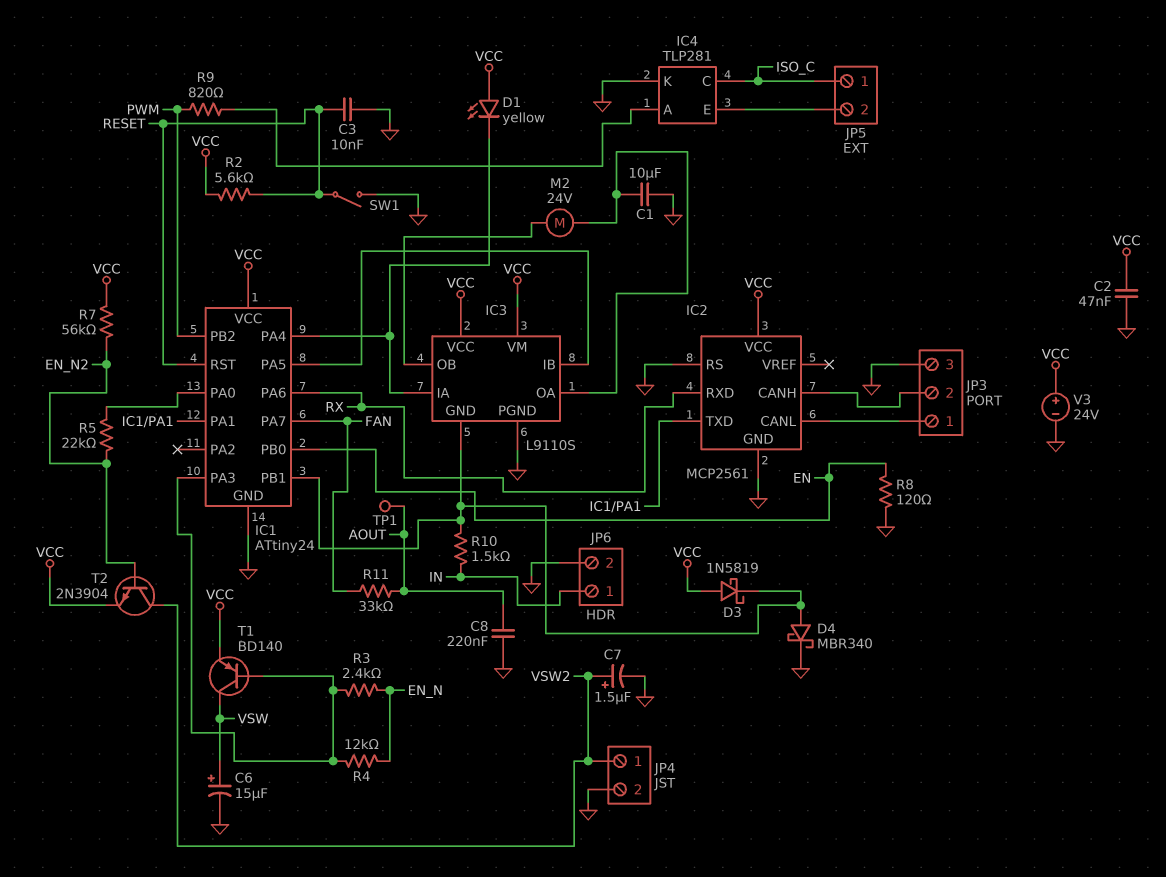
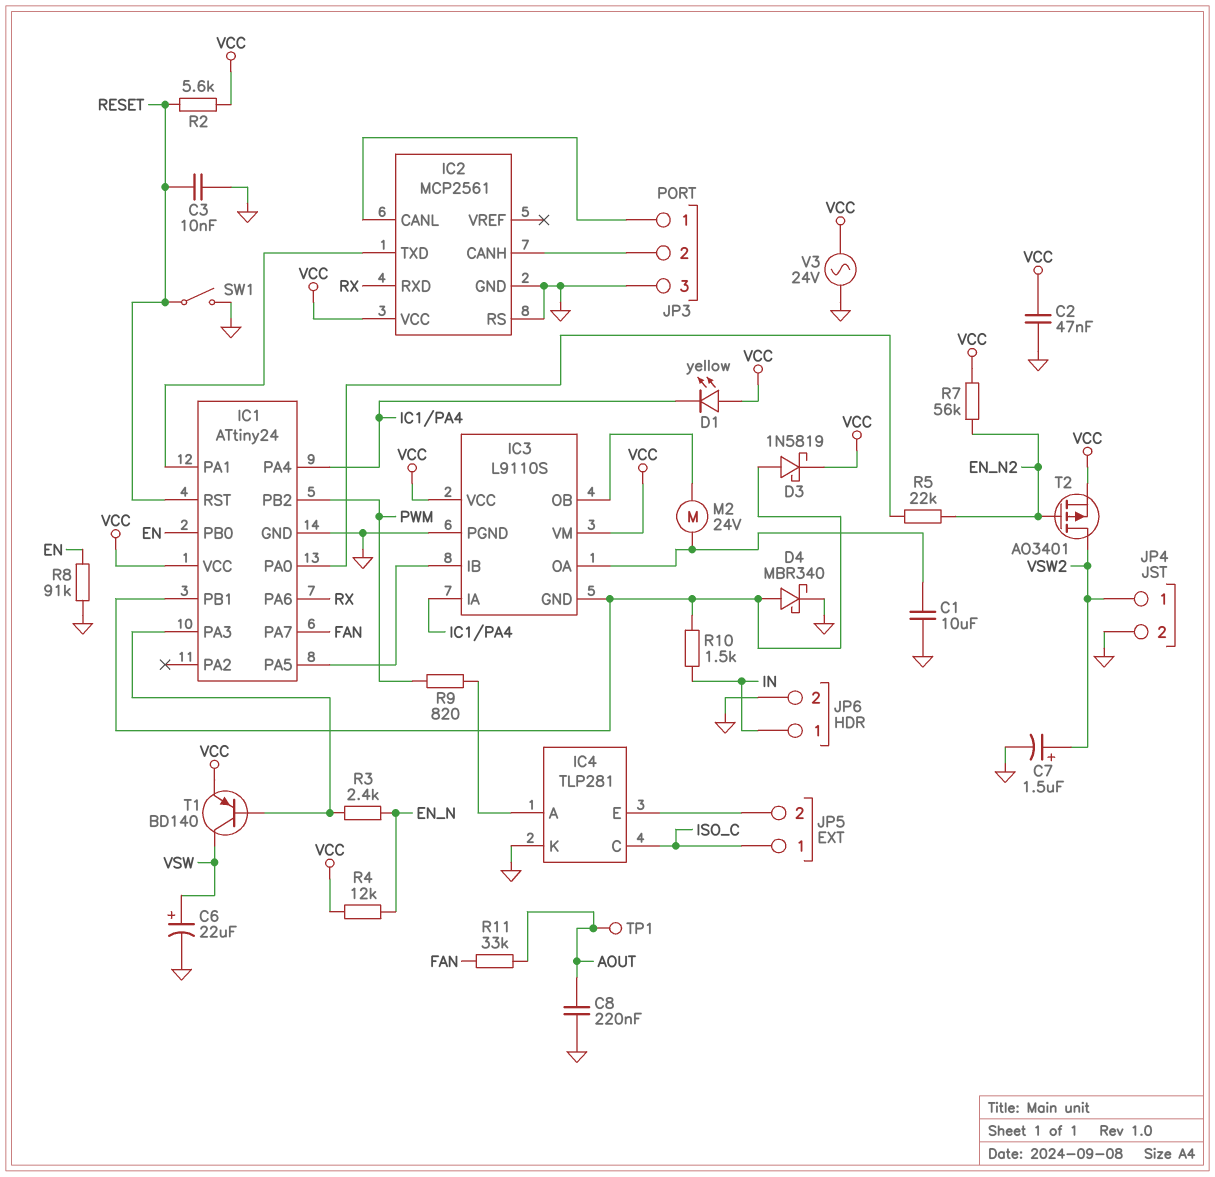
C6: 15uF (plus VSW, minus GND) -> 22uF (plus VSW, minus GND)
D3: schottky 1N5819 (A VCC, K IC1/PB1) -> schottky 1N5819 (A IC1/PB1, K VCC)
R4: 12k (EN_N, IC1/PA3) -> 12k (EN_N, VCC)
R8: 120 (EN, GND) -> 91k (EN, GND)
T2: NPN 2N3904 (B EN_N2, C VSW2, E VCC) -> PMOS AO3401 (G EN_N2, D VSW2, S VCC)
V3: 24V (plus VCC, minus GND) -> AC 24V (GND, VCC)

